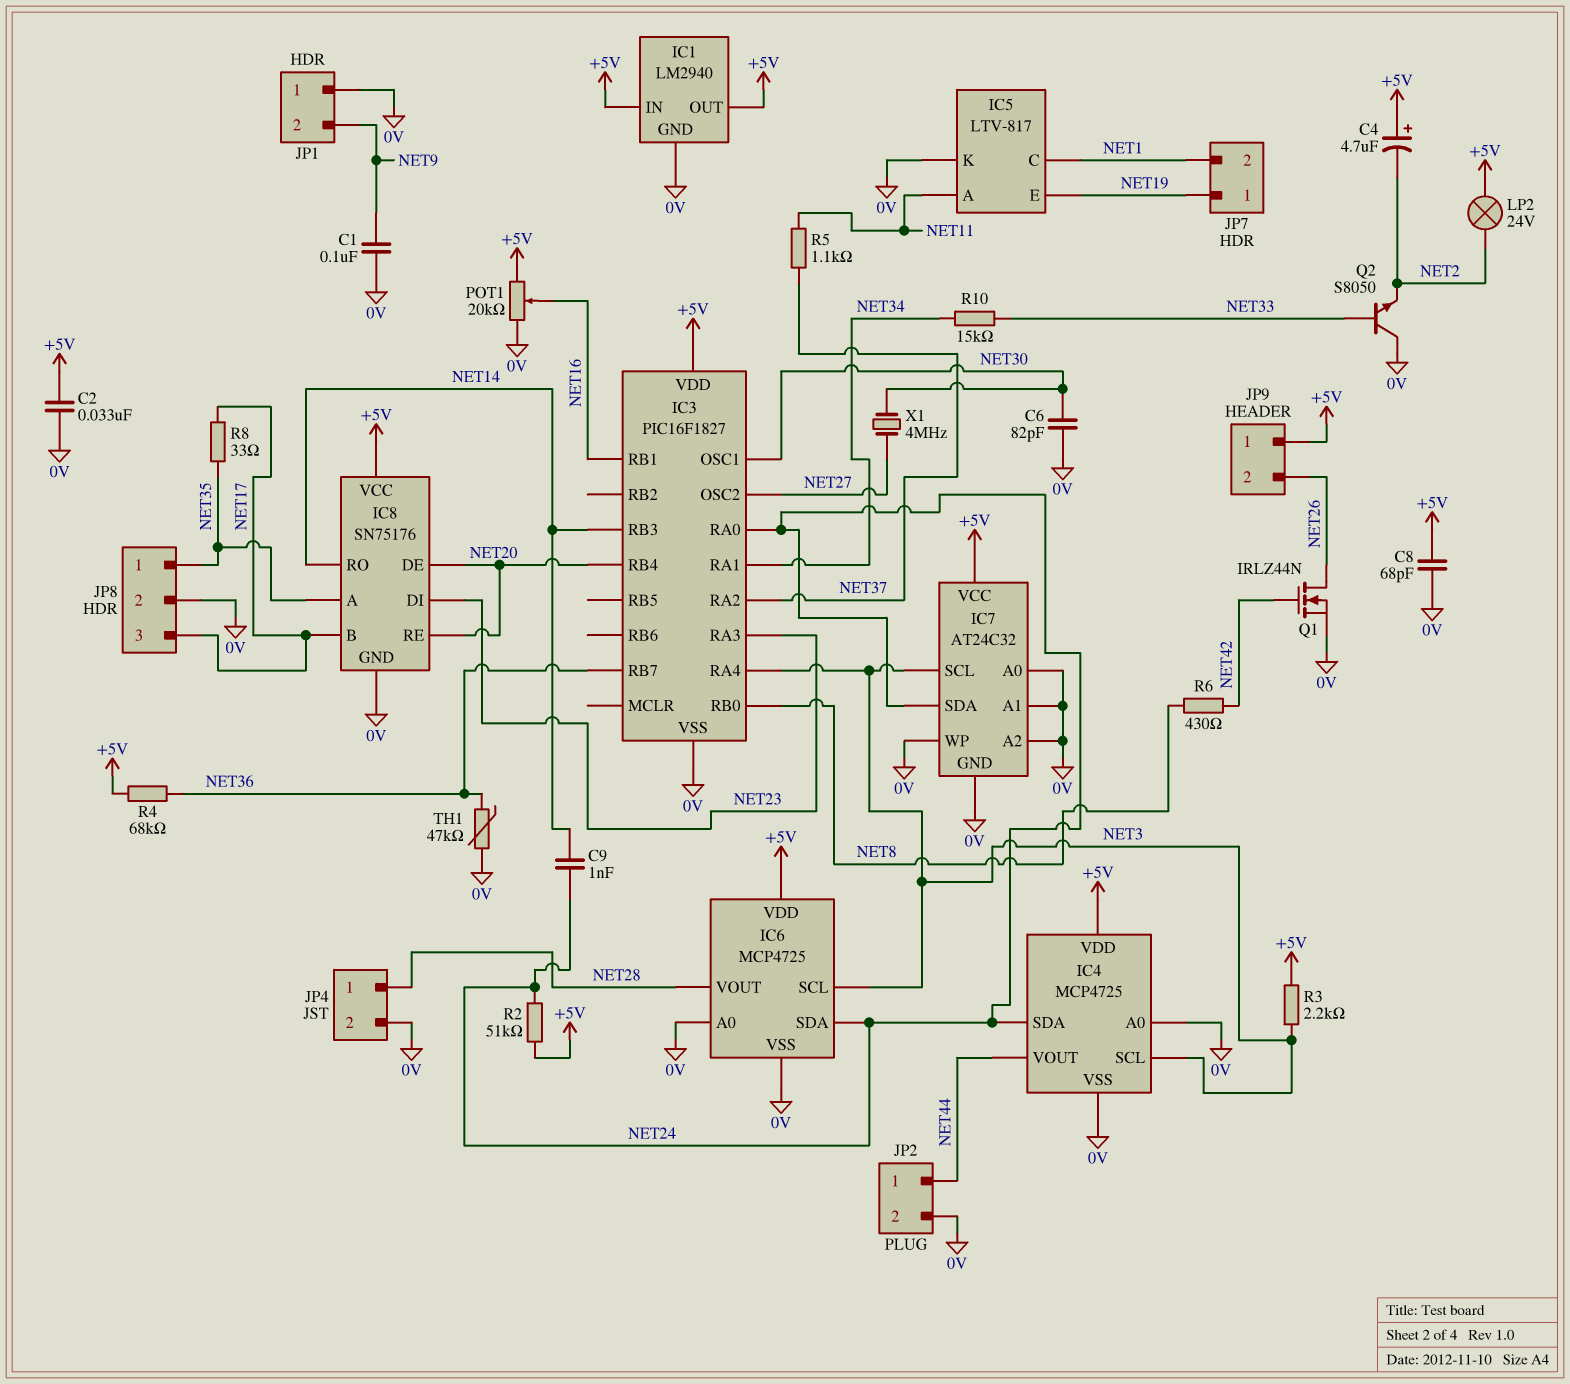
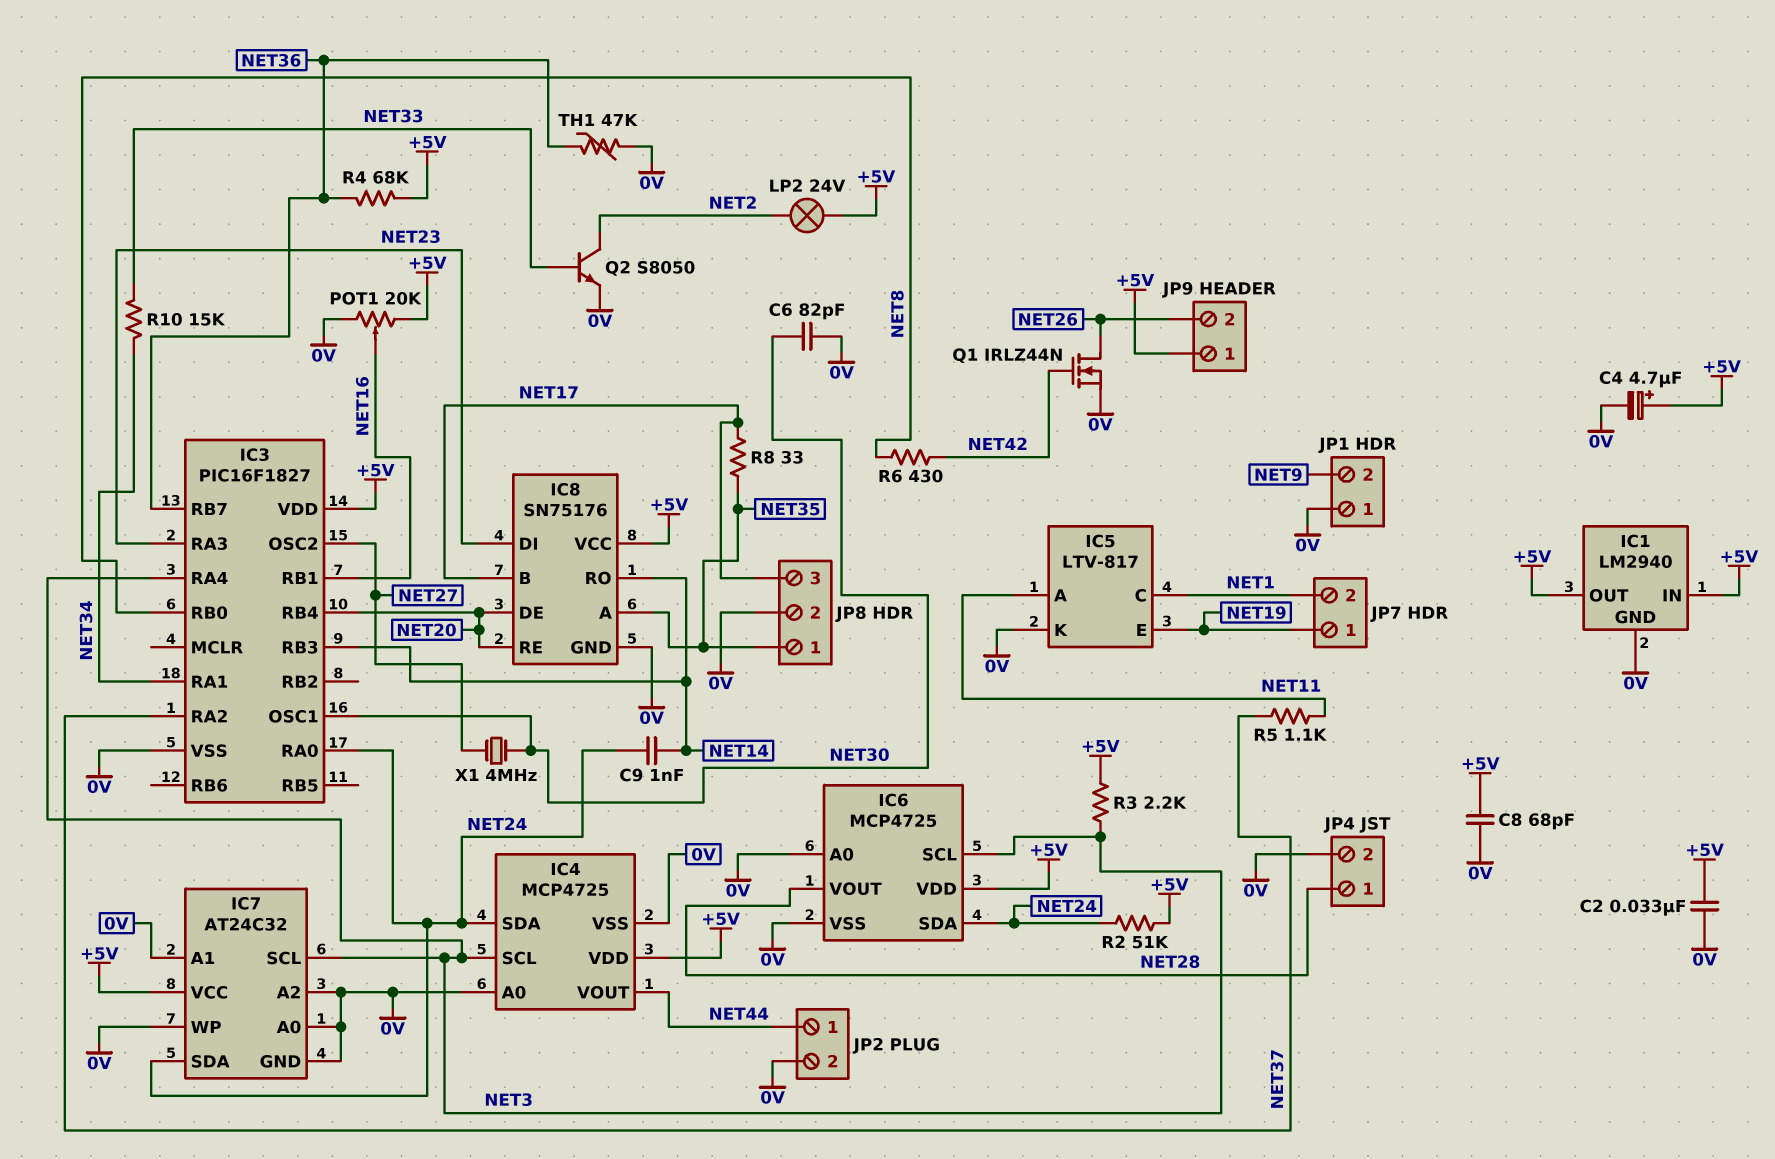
C1: 100nF (0V, NET9) -> none
C4: 4.7uF (plus +5V, minus NET2) -> 4.7uF (plus +5V, minus 0V)
Q2: NPN S8050 (B NET33, C 0V, E NET2) -> NPN S8050 (B NET33, C NET2, E 0V)

